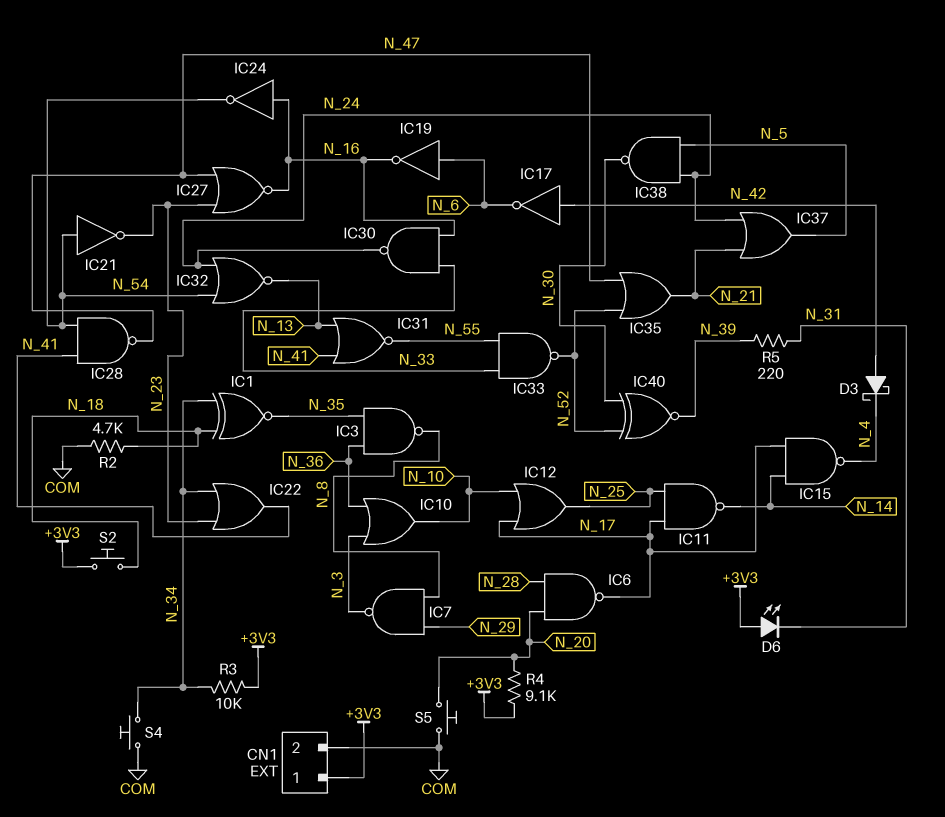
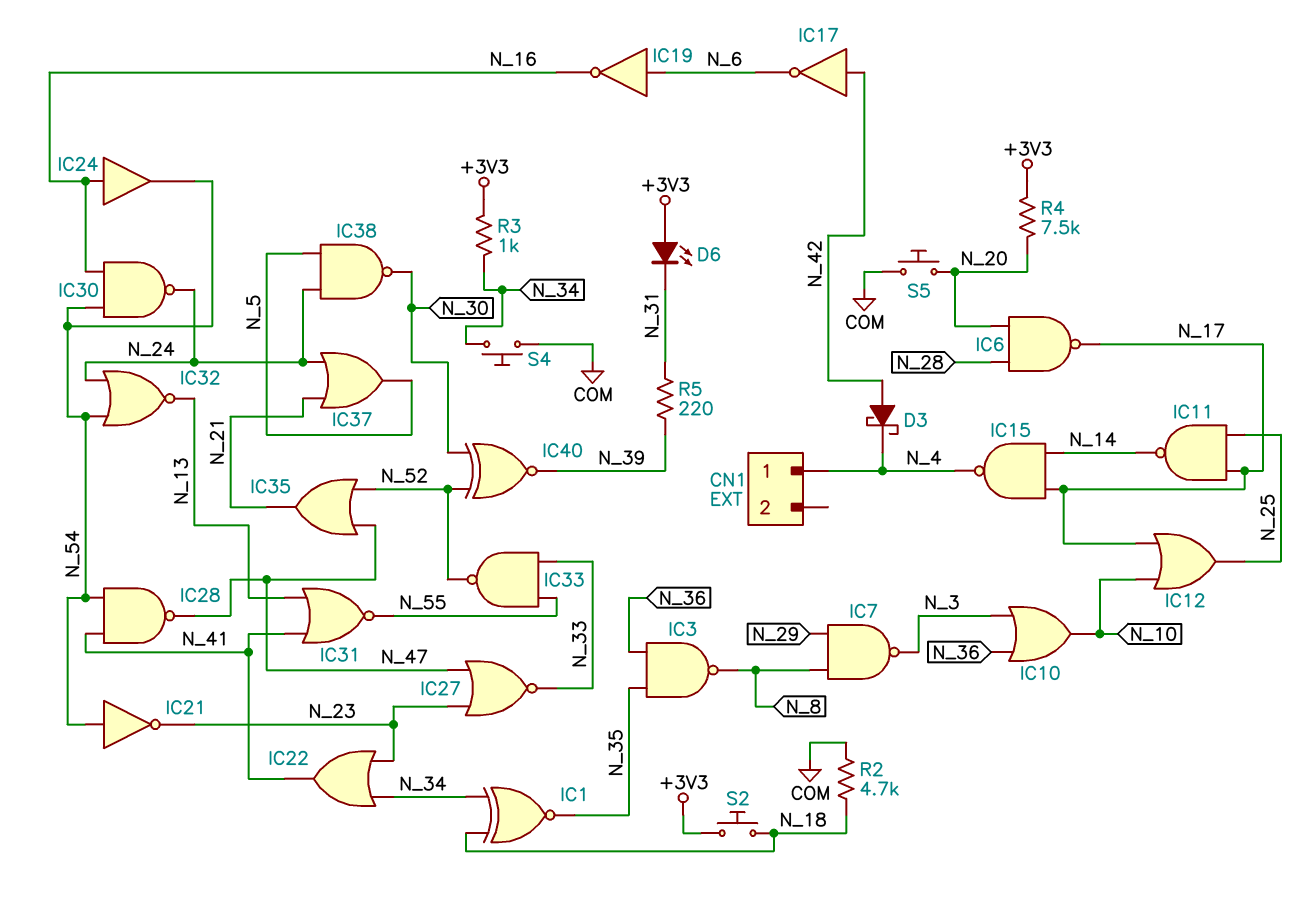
CN1 pin 1: +3V3 -> N_4
CN1 pin 2: COM -> none
IC24: NOT (in N_16, out N_54) -> buffer (in N_16, out N_54)
IC27: NOR (in N_23, in N_47, out N_16) -> NOR (in N_23, in N_47, out N_33)
IC30: NAND (in N_16, in N_33, out N_24) -> NAND (in N_16, in N_54, out N_24)
R3: 10k (+3V3, N_34) -> 1k (+3V3, N_34)
R4: 9.1k (+3V3, N_20) -> 7.5k (+3V3, N_20)

